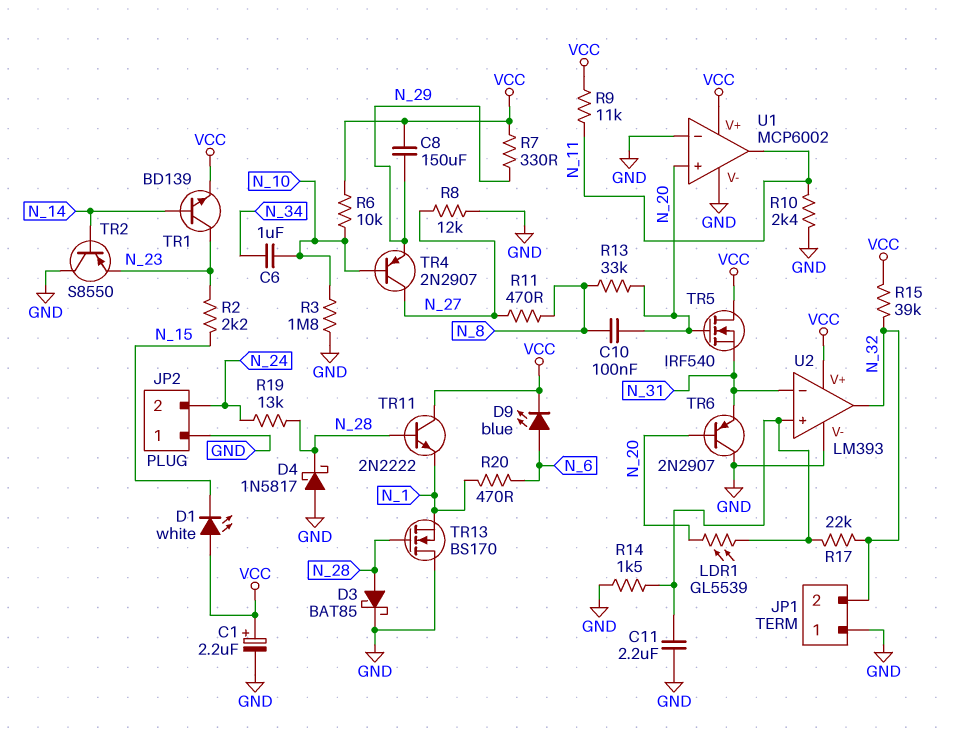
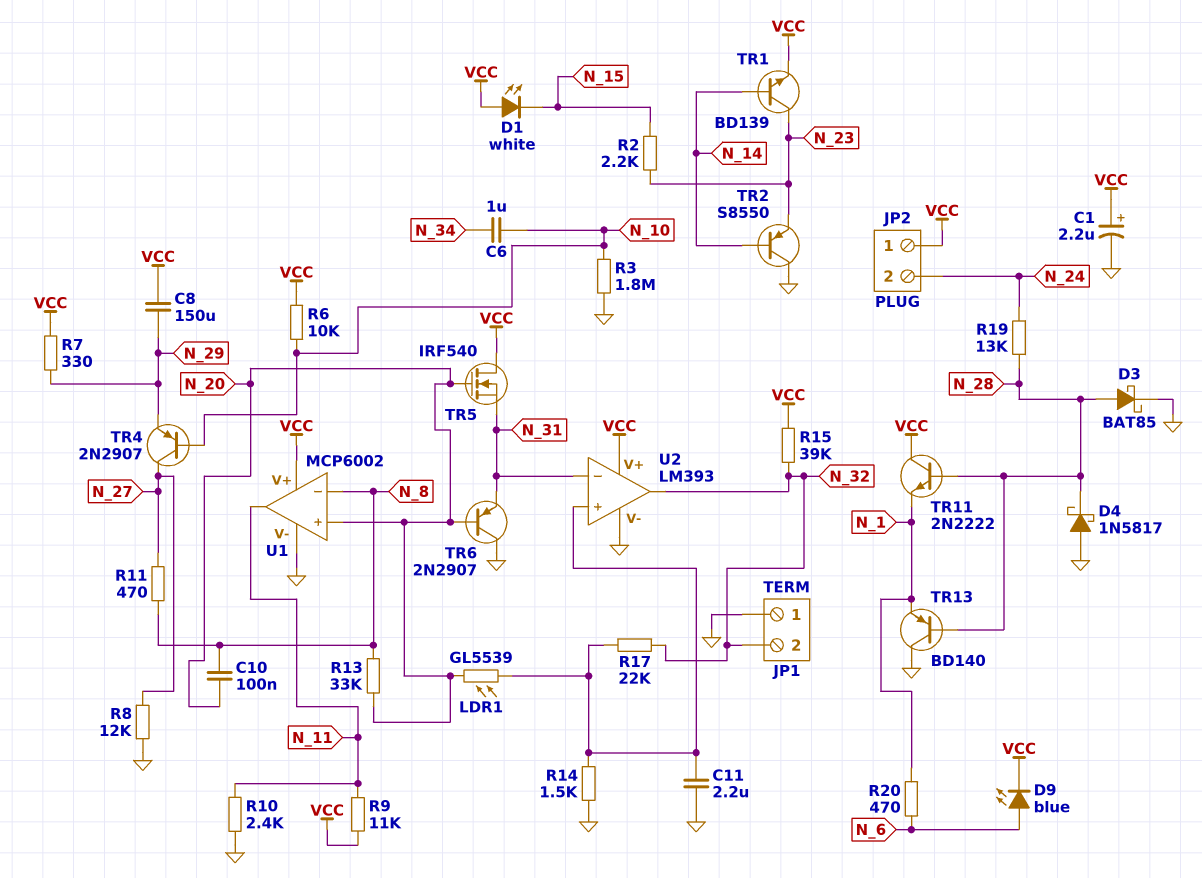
JP2 pin 1: GND -> VCC
TR13: NMOS BS170 (G N_28, D GND, S N_1) -> PNP BD140 (B N_28, C GND, E N_1)
U1 pin in-: GND -> N_8

